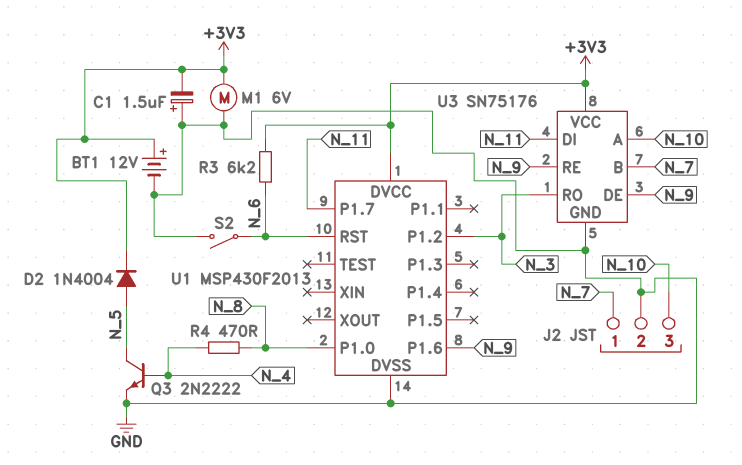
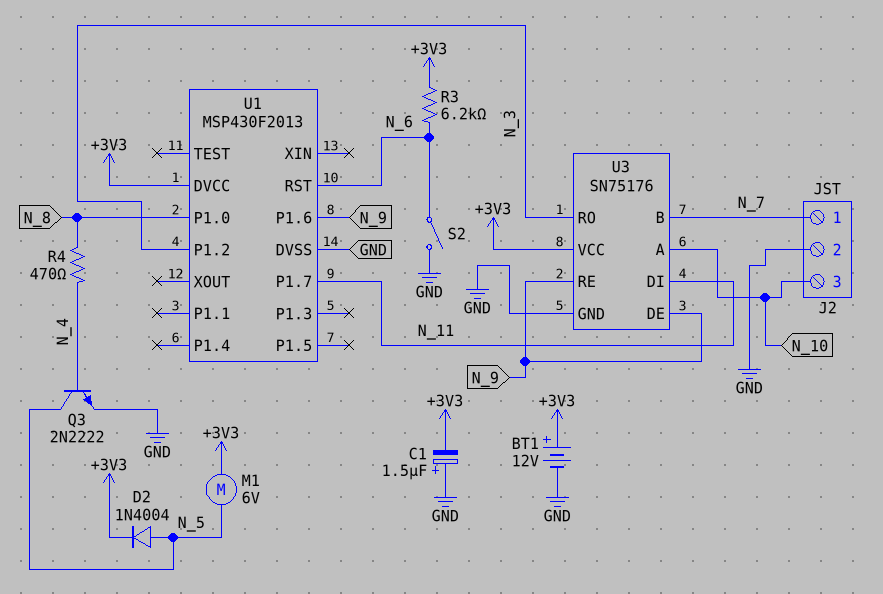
M1: motor 6V (+3V3, GND) -> motor 6V (+3V3, N_5)

